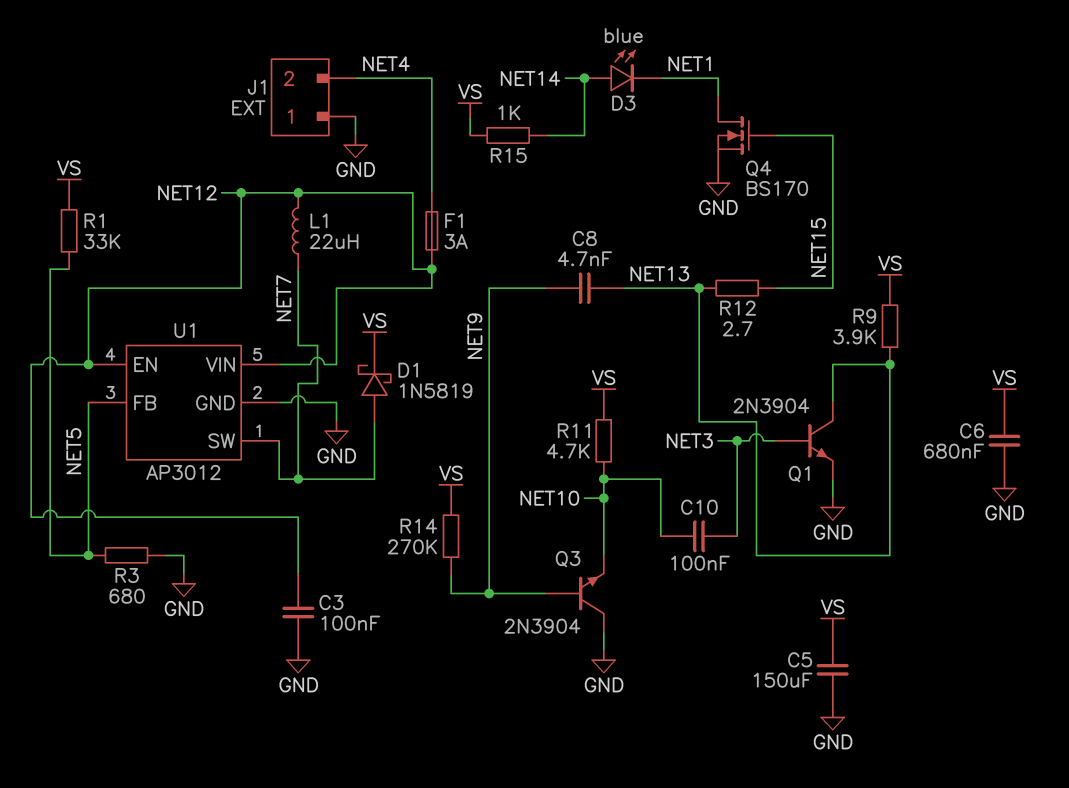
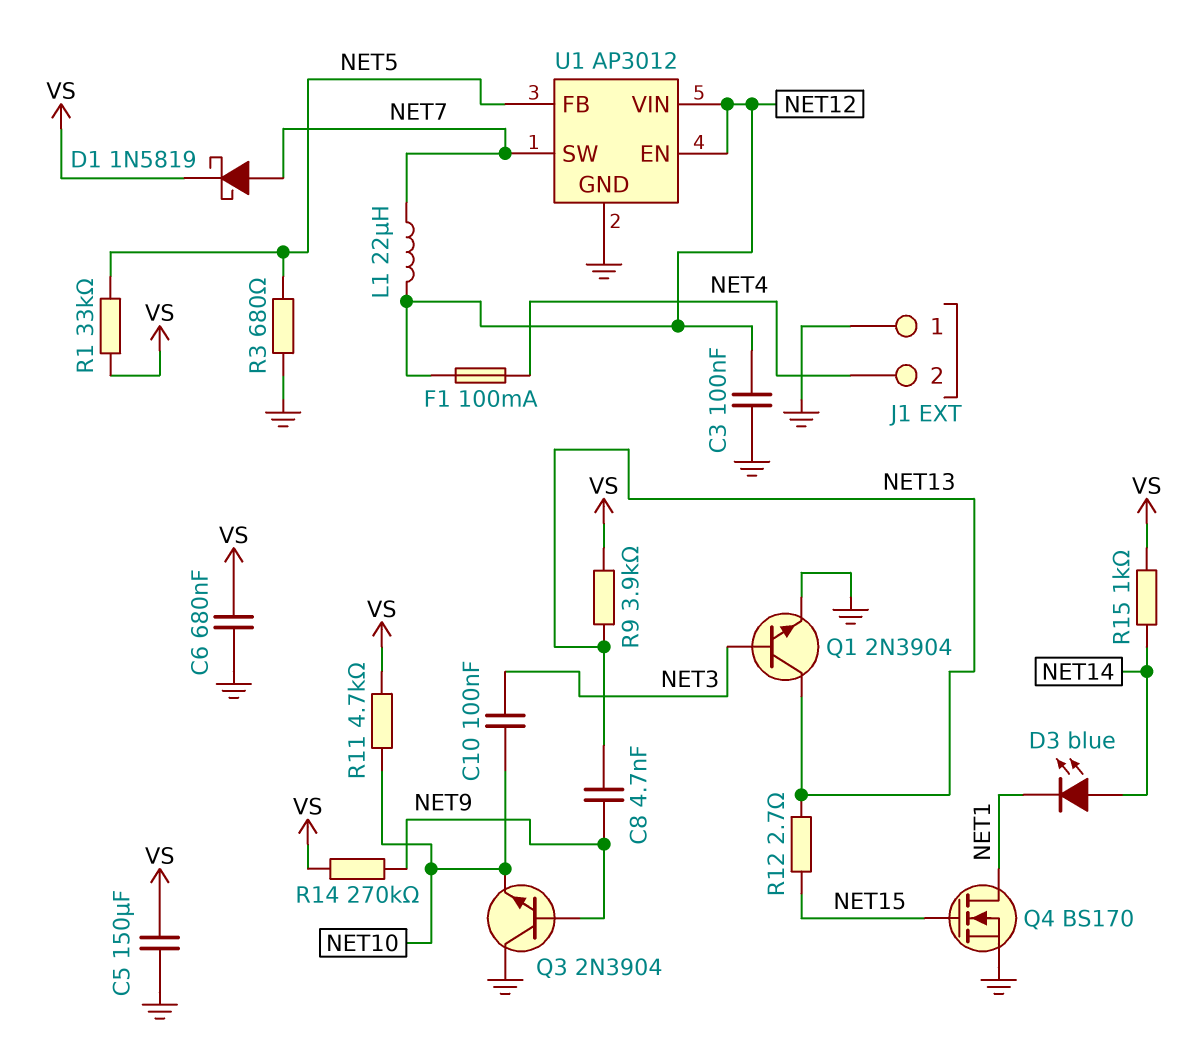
F1: 3A (NET4, NET12) -> 100mA (NET4, NET12)

